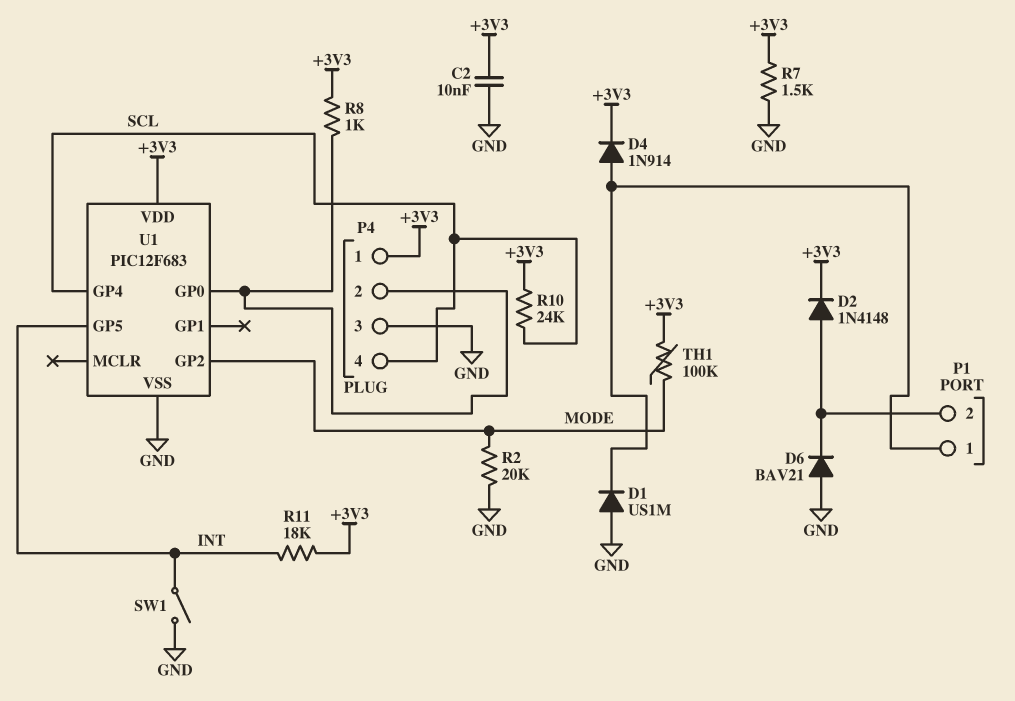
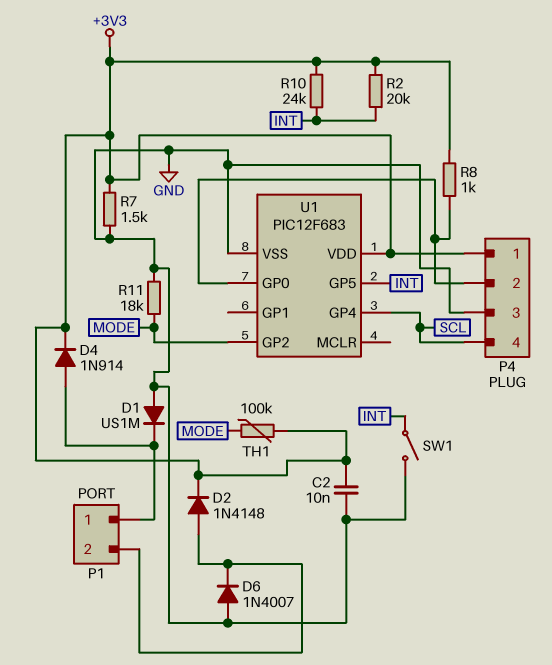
D6: diode BAV21 (A GND, K P1/2) -> diode 1N4007 (A GND, K P1/2)
R2: 20k (GND, MODE) -> 20k (+3V3, INT)
R10: 24k (+3V3, SCL) -> 24k (+3V3, INT)
R11: 18k (+3V3, INT) -> 18k (GND, MODE)

